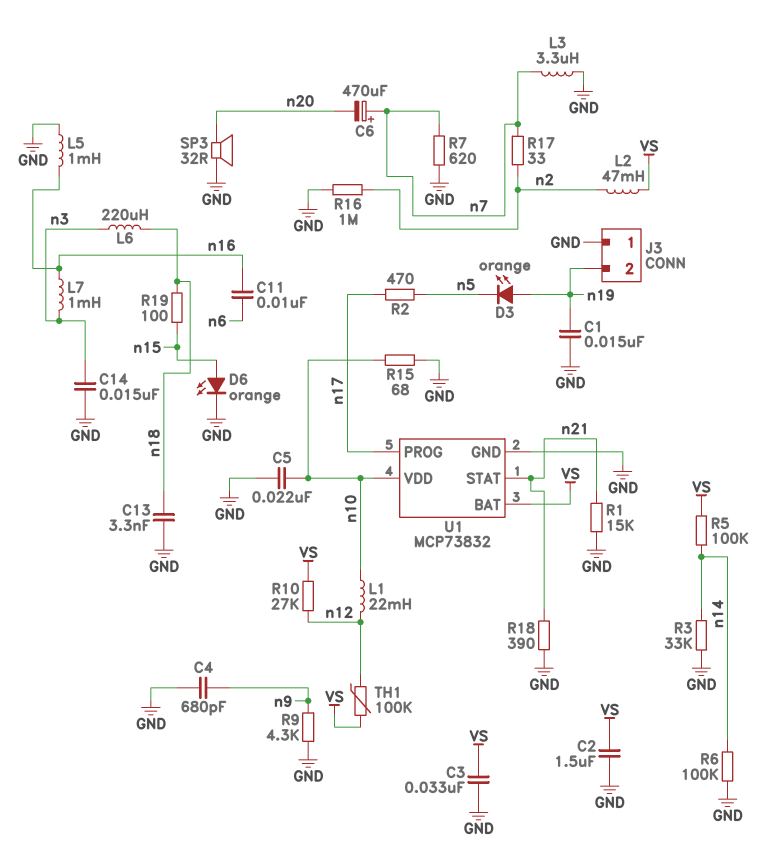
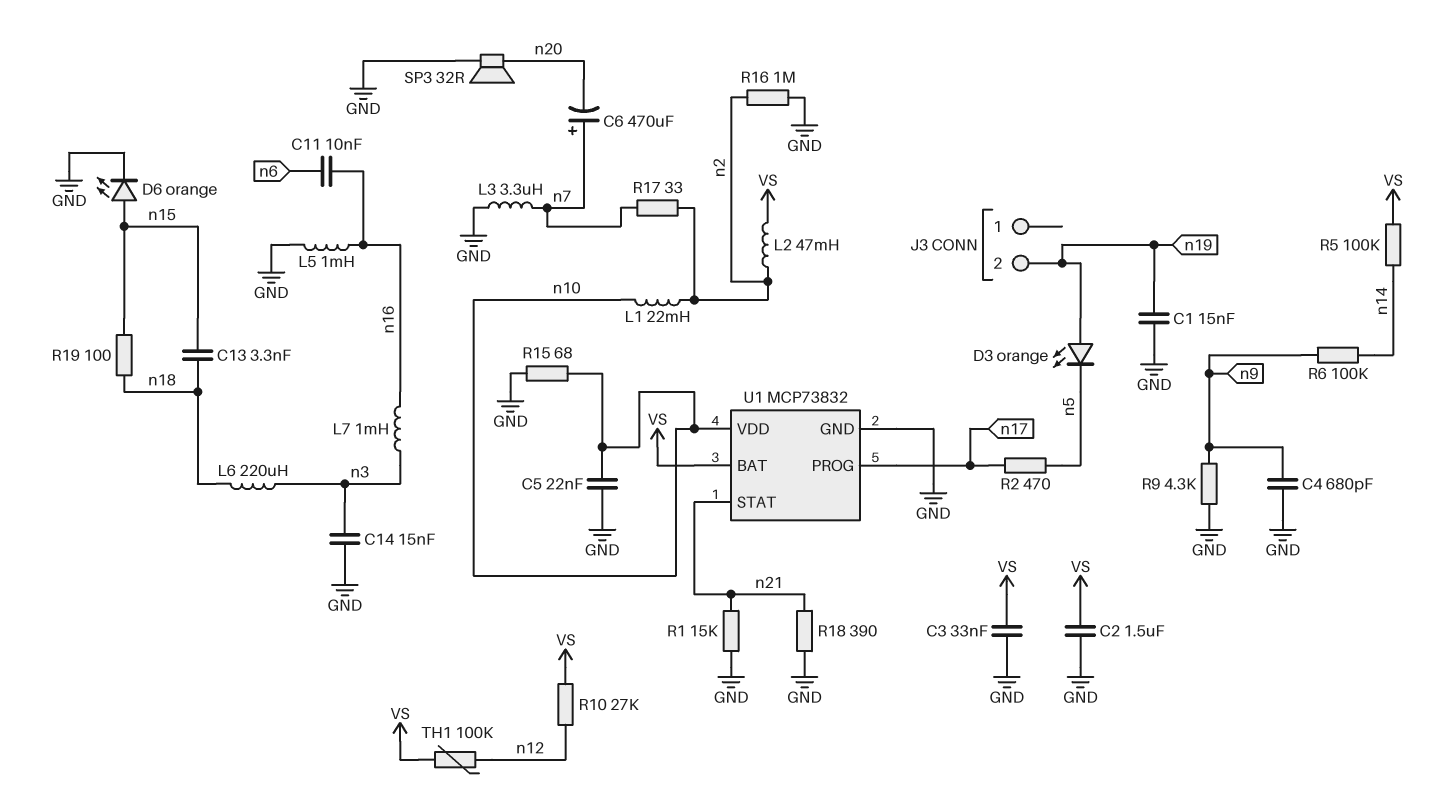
C13: 3.3nF (GND, n18) -> 3.3nF (n15, n18)
J3 pin 1: GND -> none
L1: 22mH (n10, n12) -> 22mH (n2, n10)
R3: 33k (GND, n14) -> none
R6: 100k (GND, n14) -> 100k (n9, n14)
R7: 620 (GND, n7) -> none

